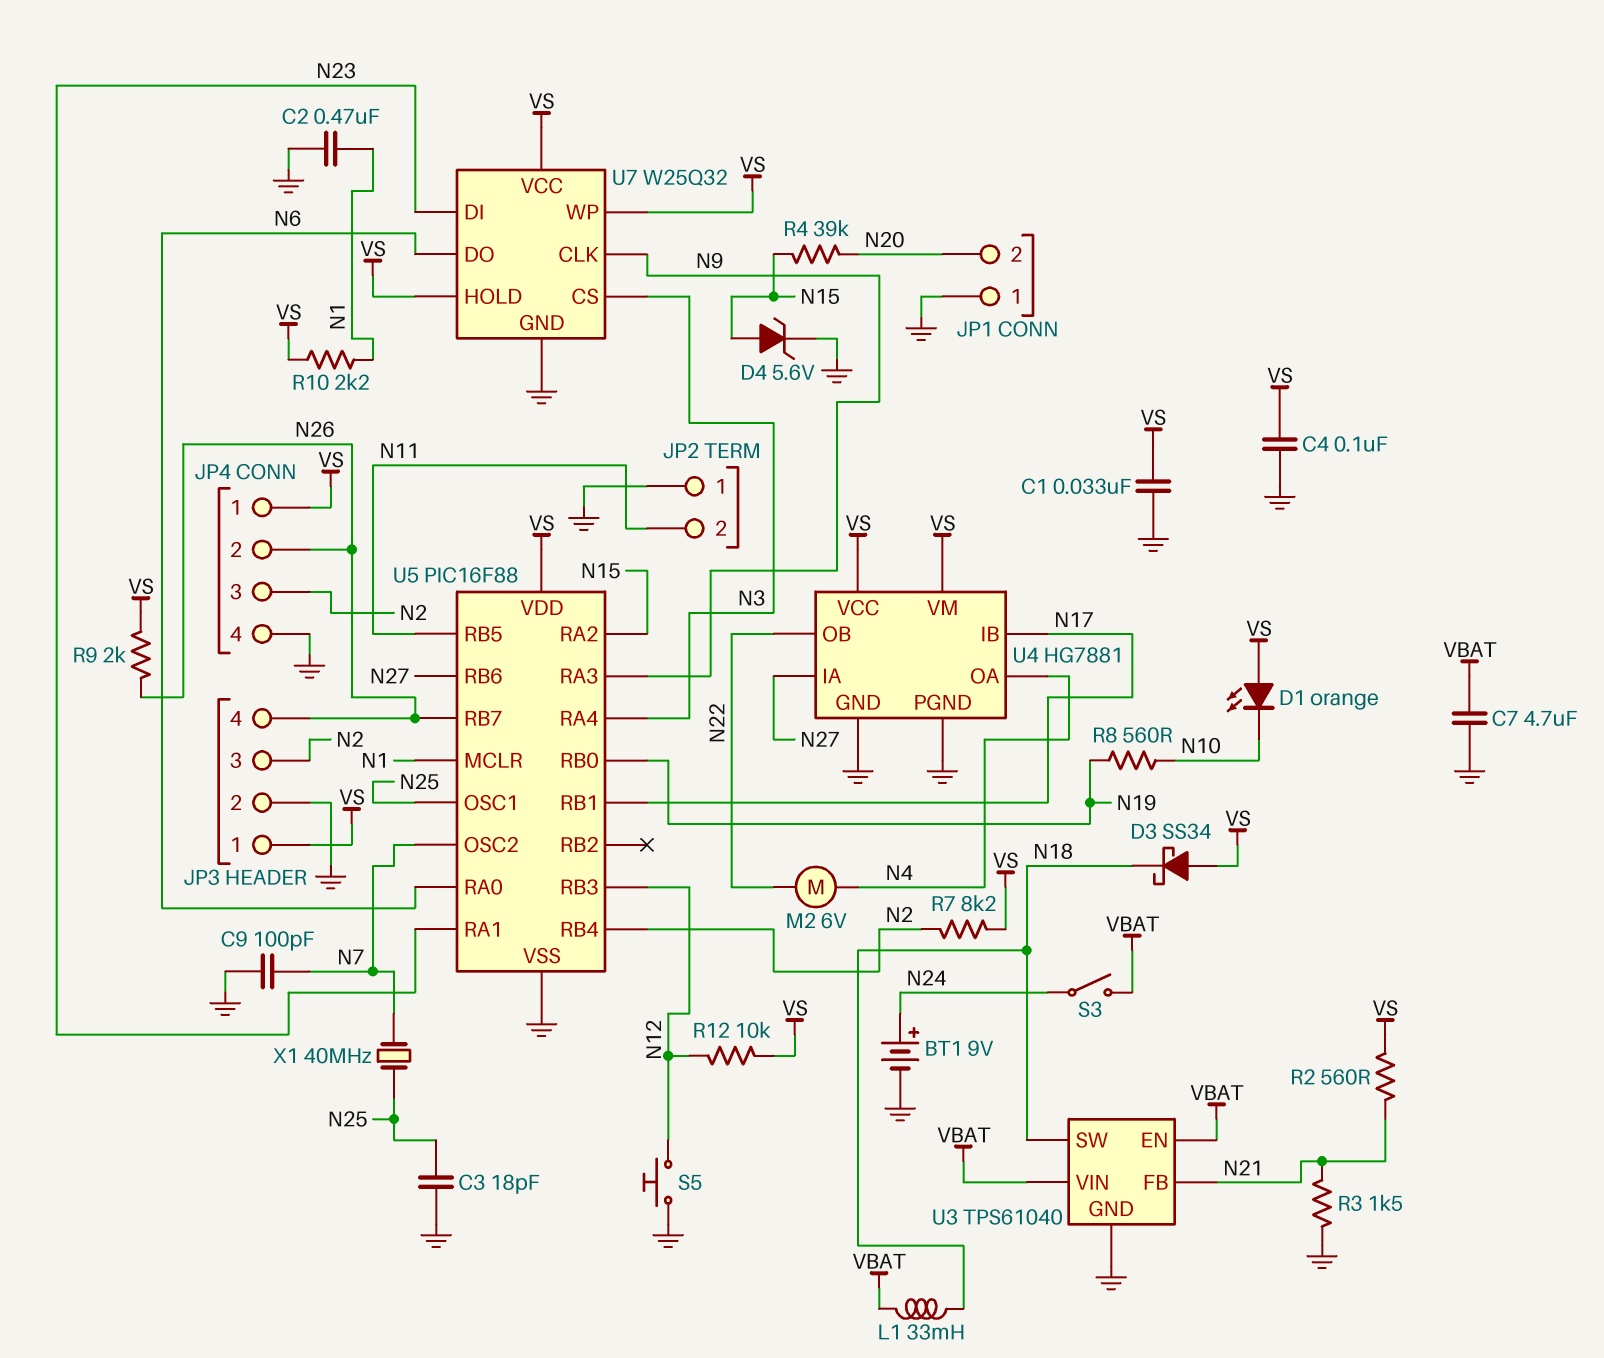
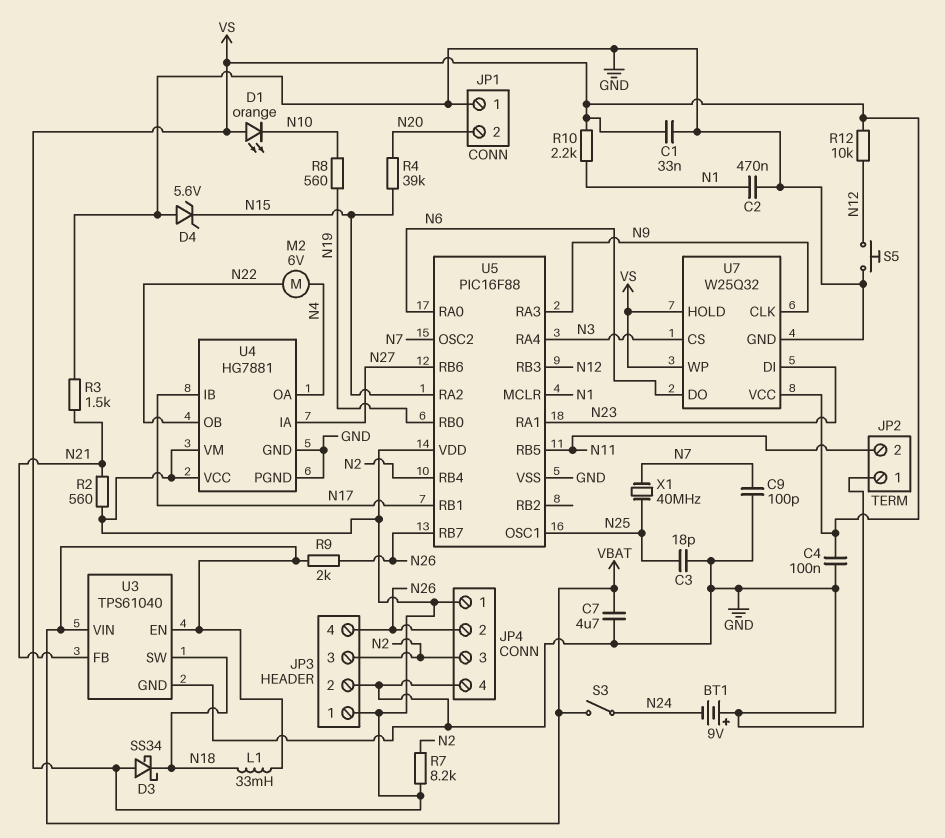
BT1: 9V (plus N24, minus GND) -> 9V (plus GND, minus N24)
D4: zener 5.6V (A N15, K GND) -> zener 5.6V (A GND, K N15)
R9: 2k (N26, VS) -> 2k (N26, VBAT)

